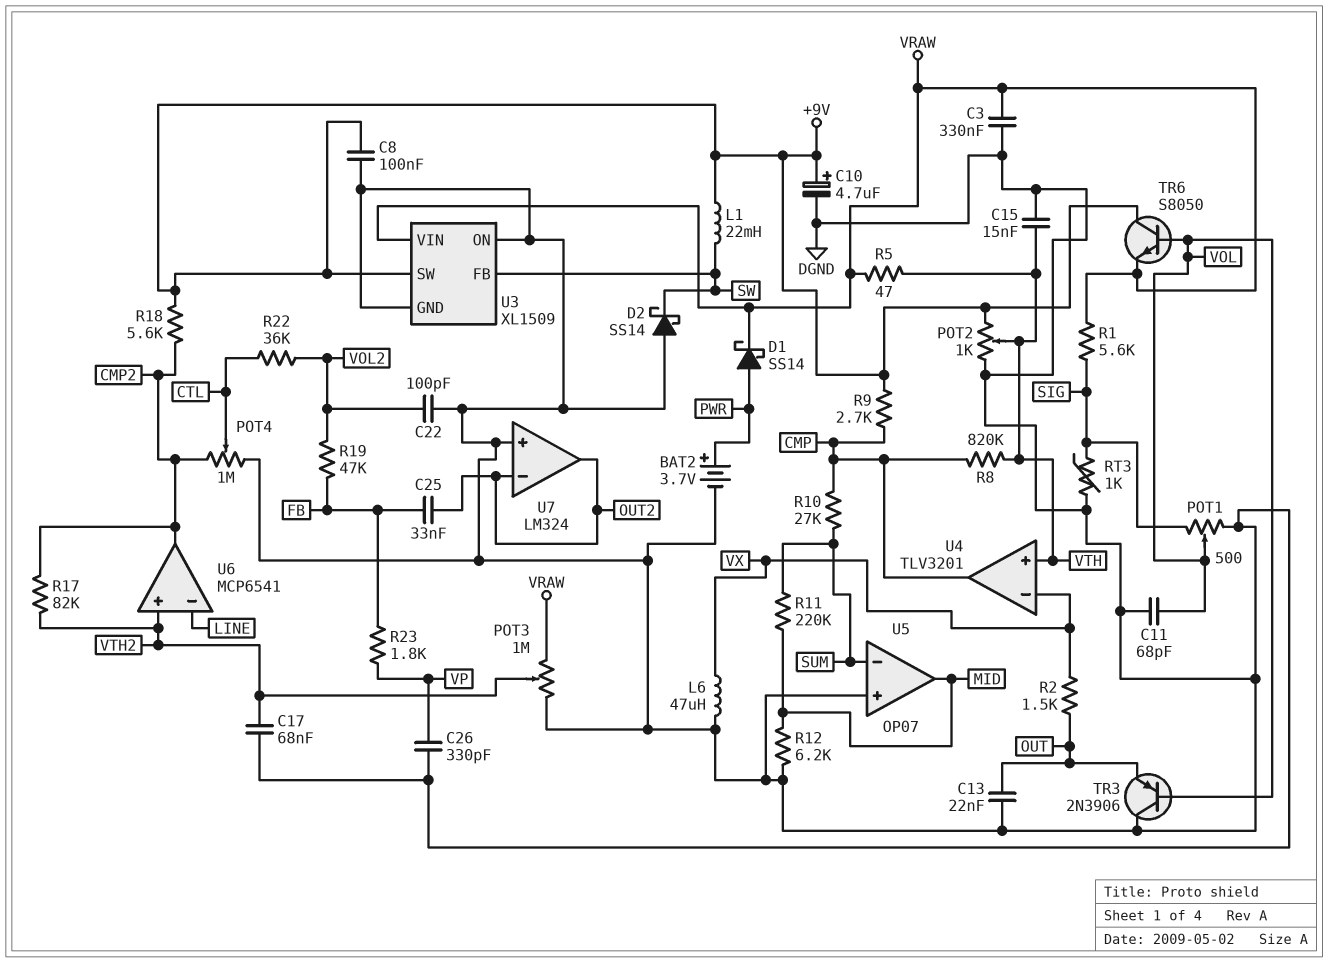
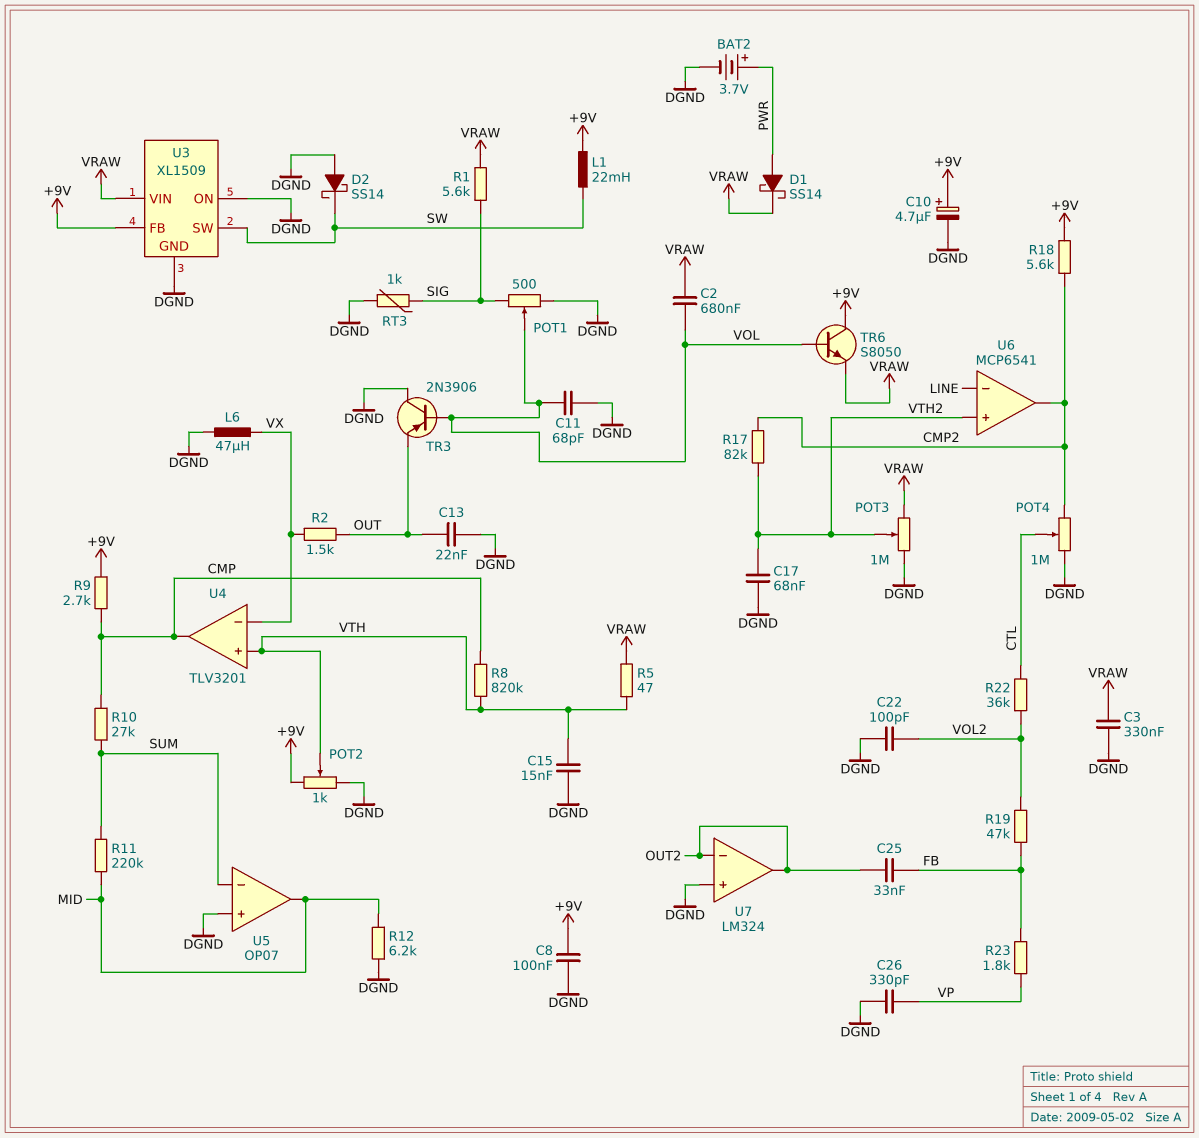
C2: none -> 680nF (VOL, VRAW)
U3 pin FB: SW -> +9V
U3 pin SW: +9V -> SW

